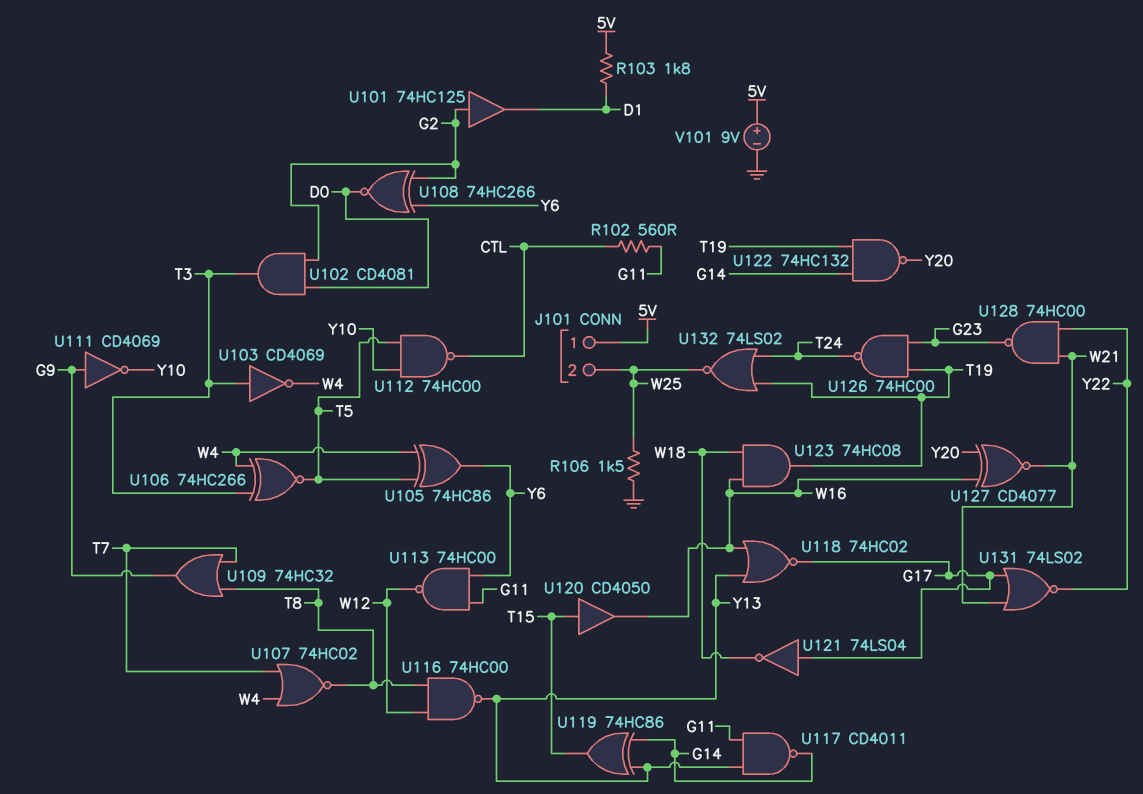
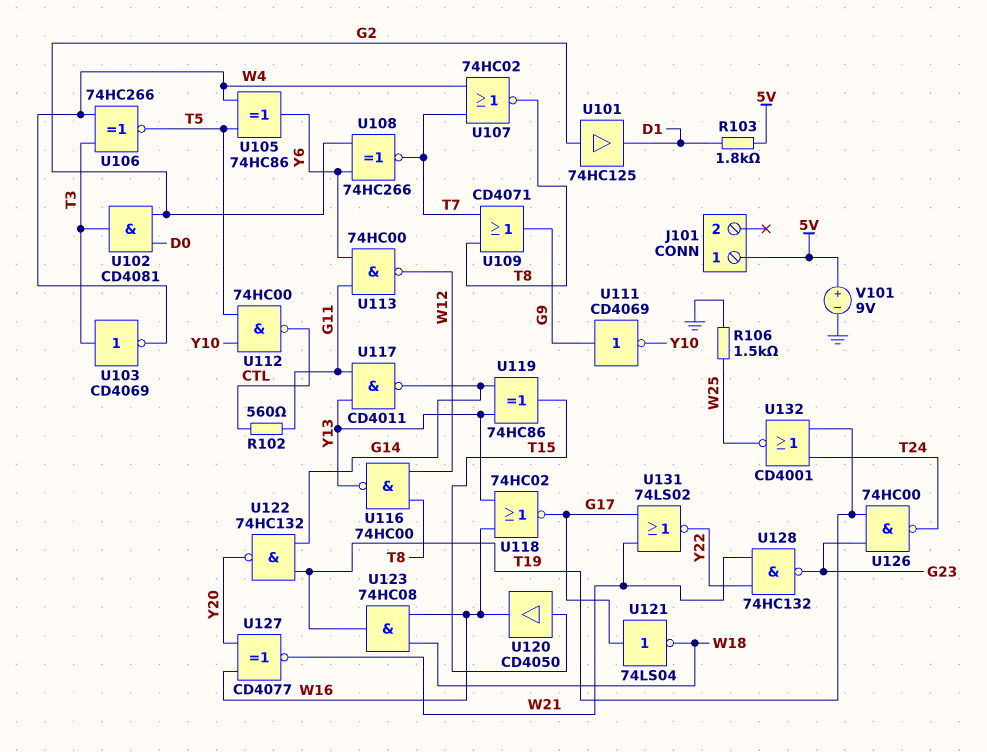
J101 pin 2: W25 -> none
U108: XNOR 74HC266 (in G2, in Y6, out D0) -> XNOR 74HC266 (in G2, in Y6, out T7)
U109: OR 74HC32 (in T7, in T8, out G9) -> OR CD4071 (in T7, in T8, out G9)
U128: NAND 74HC00 (in W21, in Y22, out G23) -> NAND 74HC132 (in W21, in Y22, out G23)
U132: NOR 74LS02 (in T19, in T24, out W25) -> NOR CD4001 (in T19, in T24, out W25)

